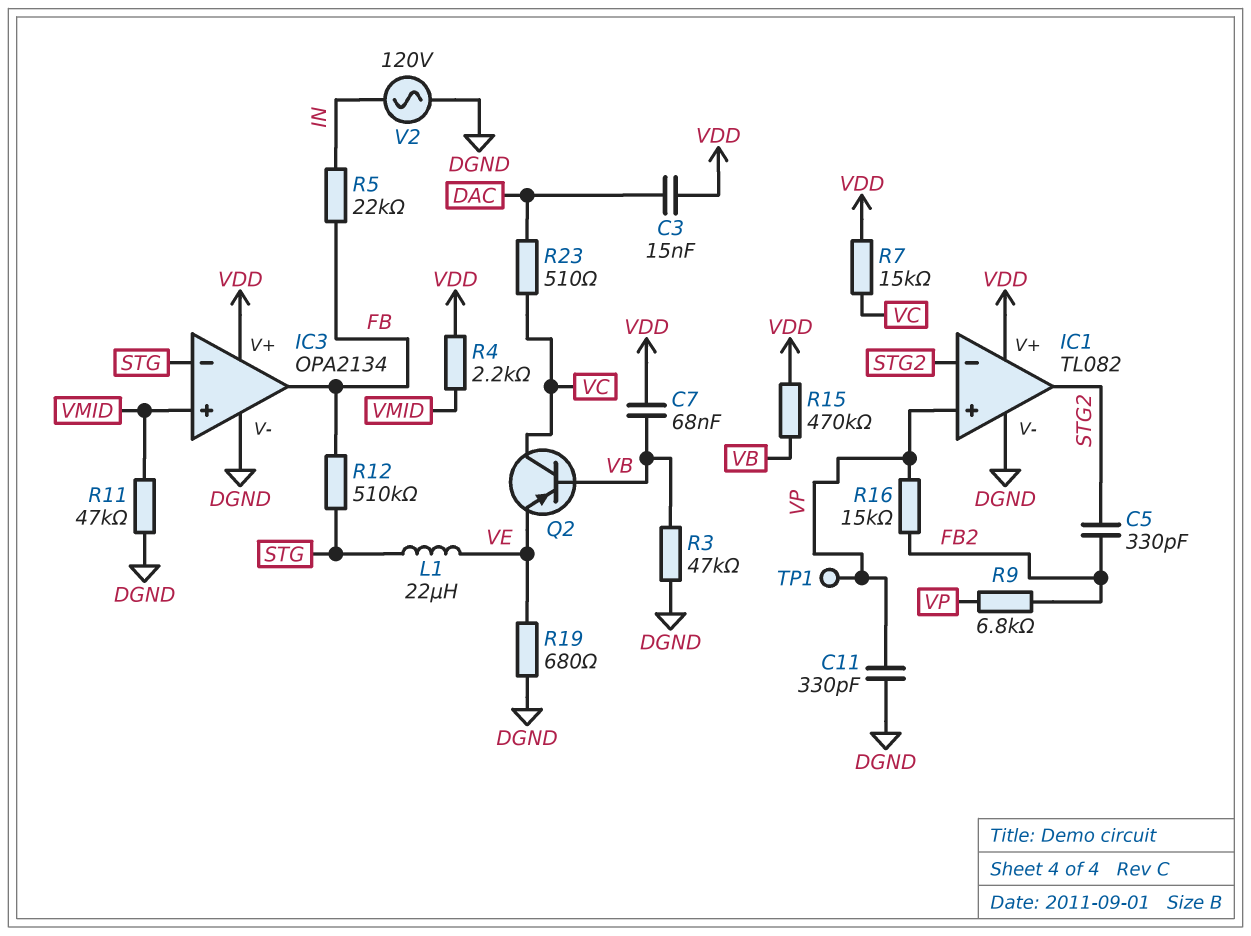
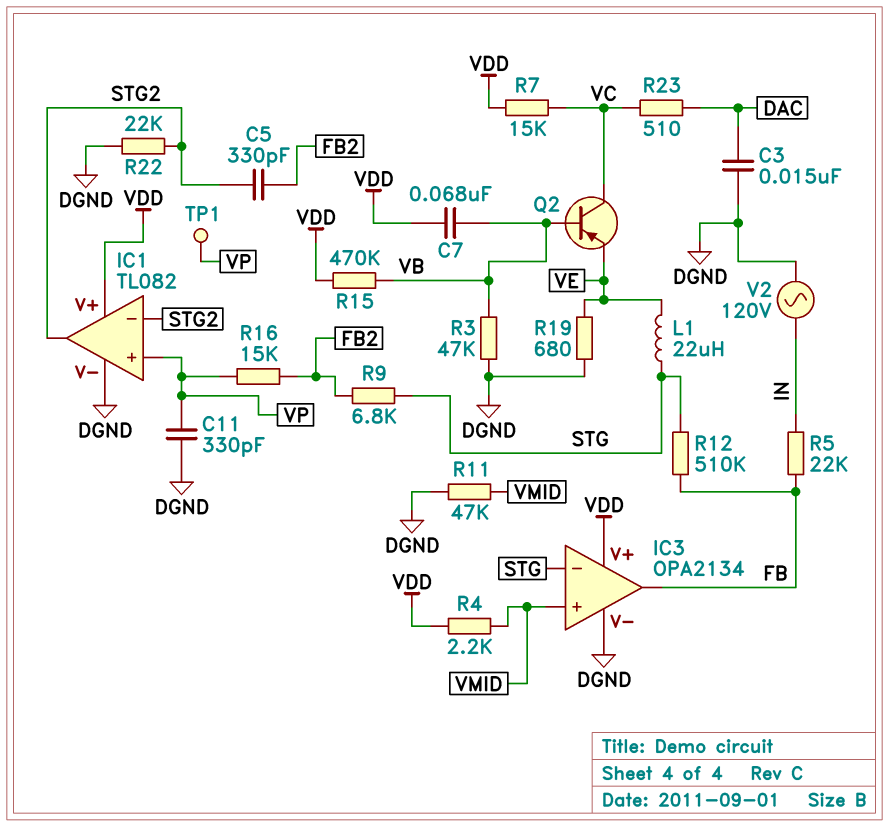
C3: 15nF (DAC, VDD) -> 15nF (DAC, DGND)
R9: 6.8k (FB2, VP) -> 6.8k (FB2, STG)
R22: none -> 22k (DGND, STG2)

